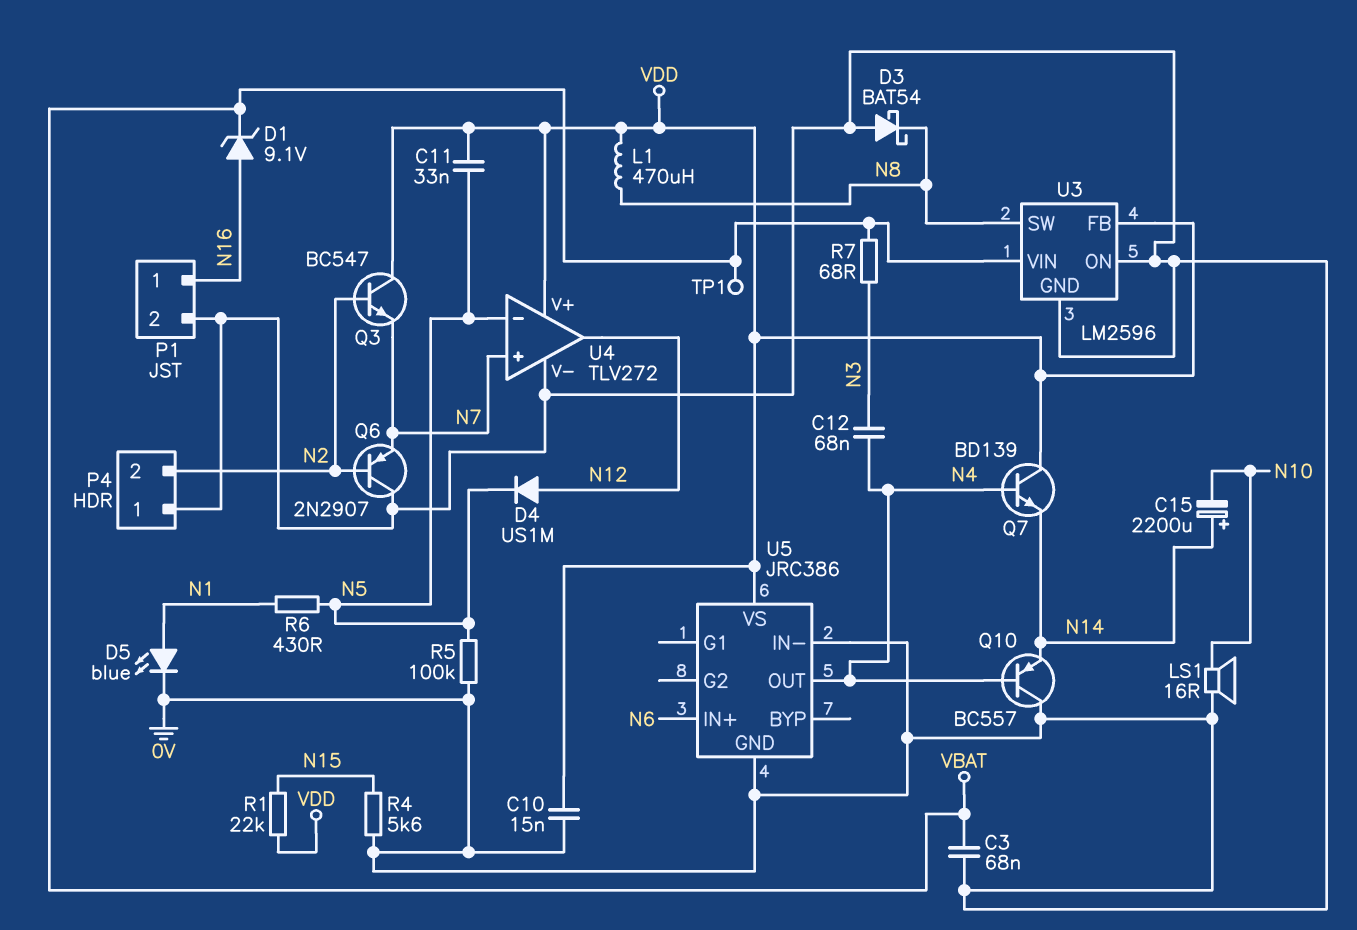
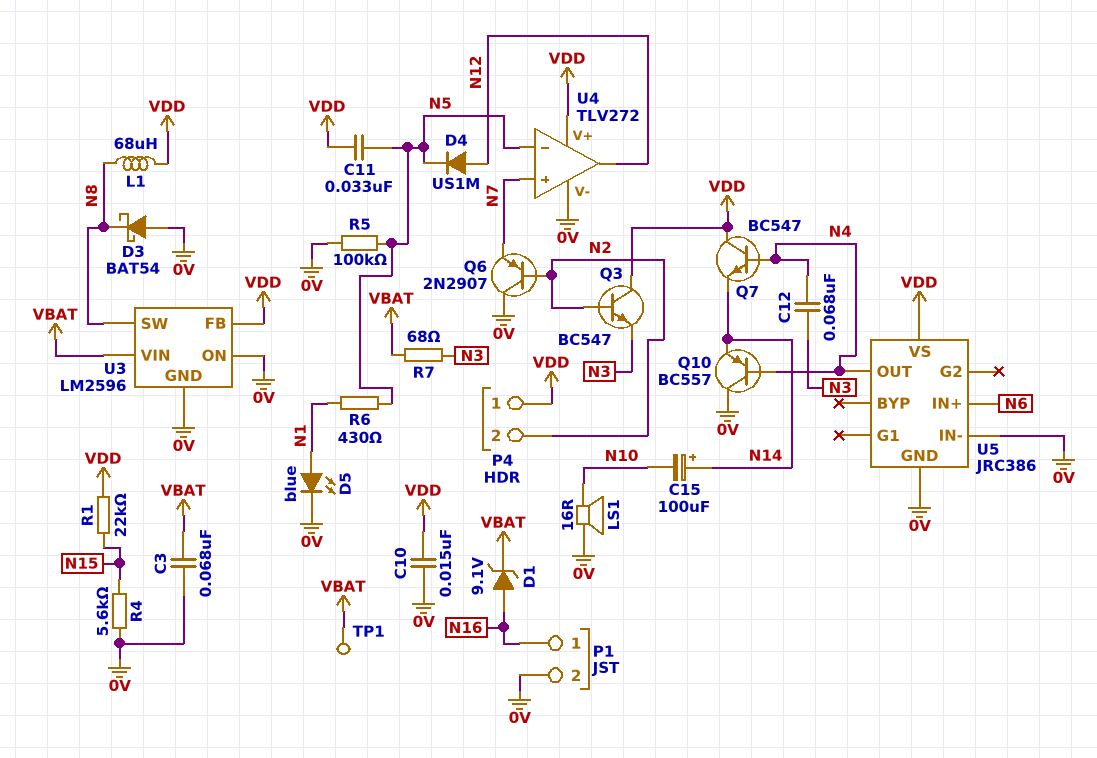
C15: 2200uF (plus N14, minus N10) -> 100uF (plus N14, minus N10)
L1: 470uH (N8, VDD) -> 68uH (N8, VDD)
P4 pin 1: 0V -> VDD
Q3: NPN BC547 (B N2, C VDD, E N7) -> NPN BC547 (B N2, C VDD, E N3)
Q7: NPN BD139 (B N4, C VDD, E N14) -> NPN BC547 (B N4, C VDD, E N14)

